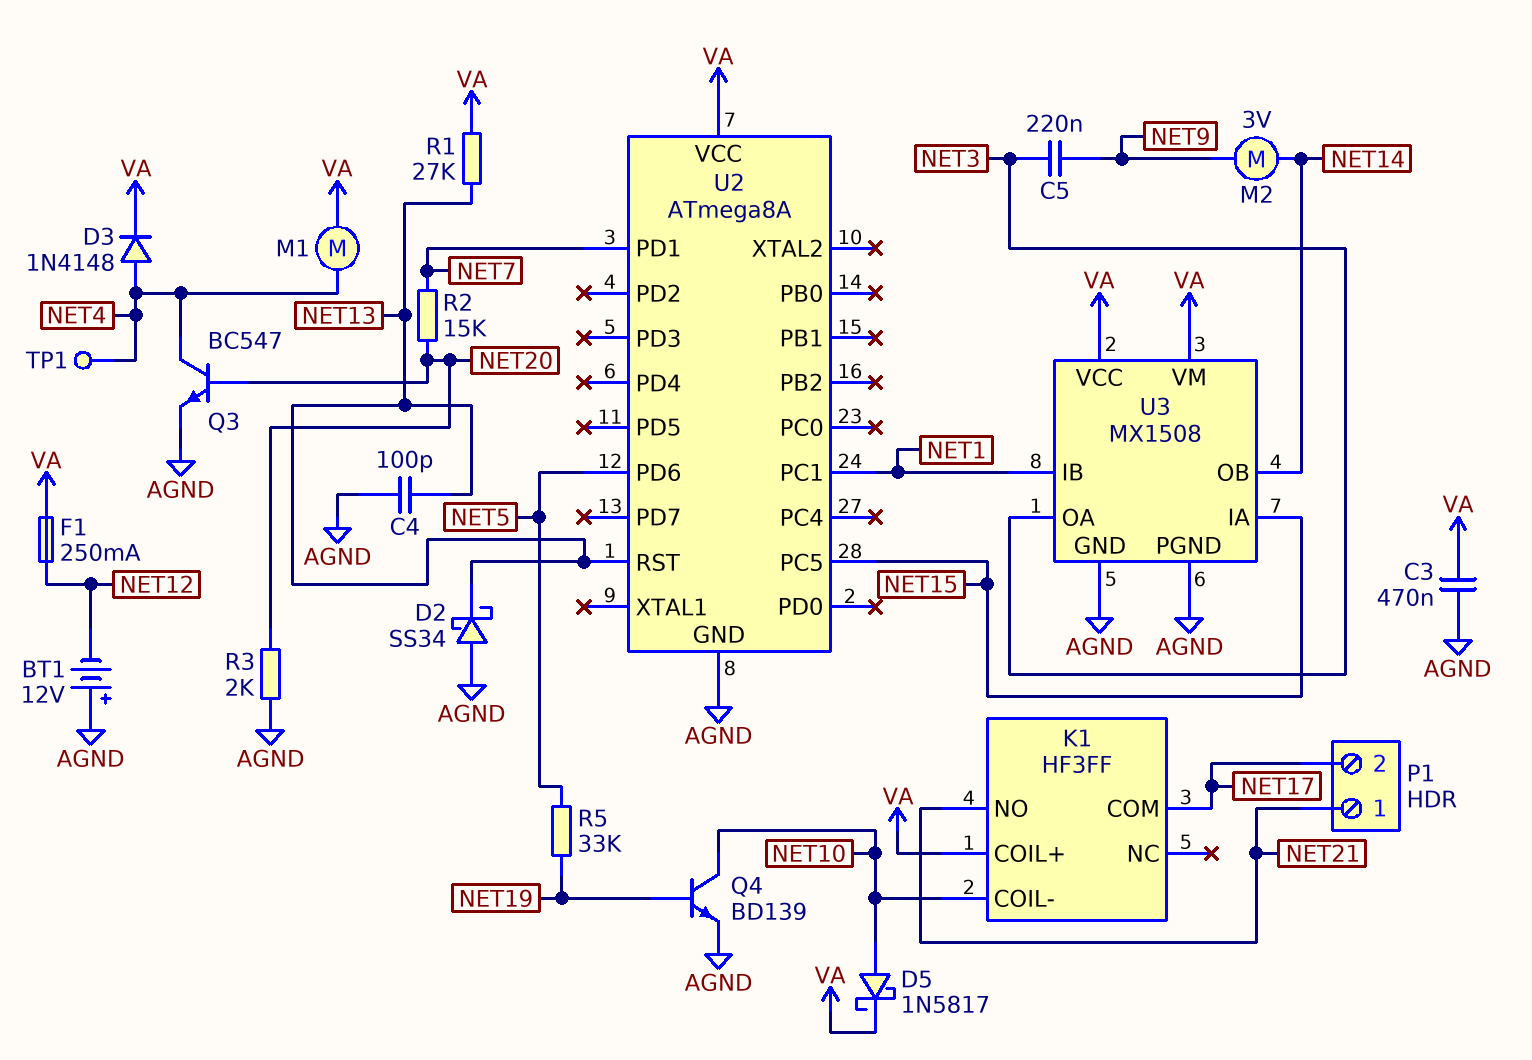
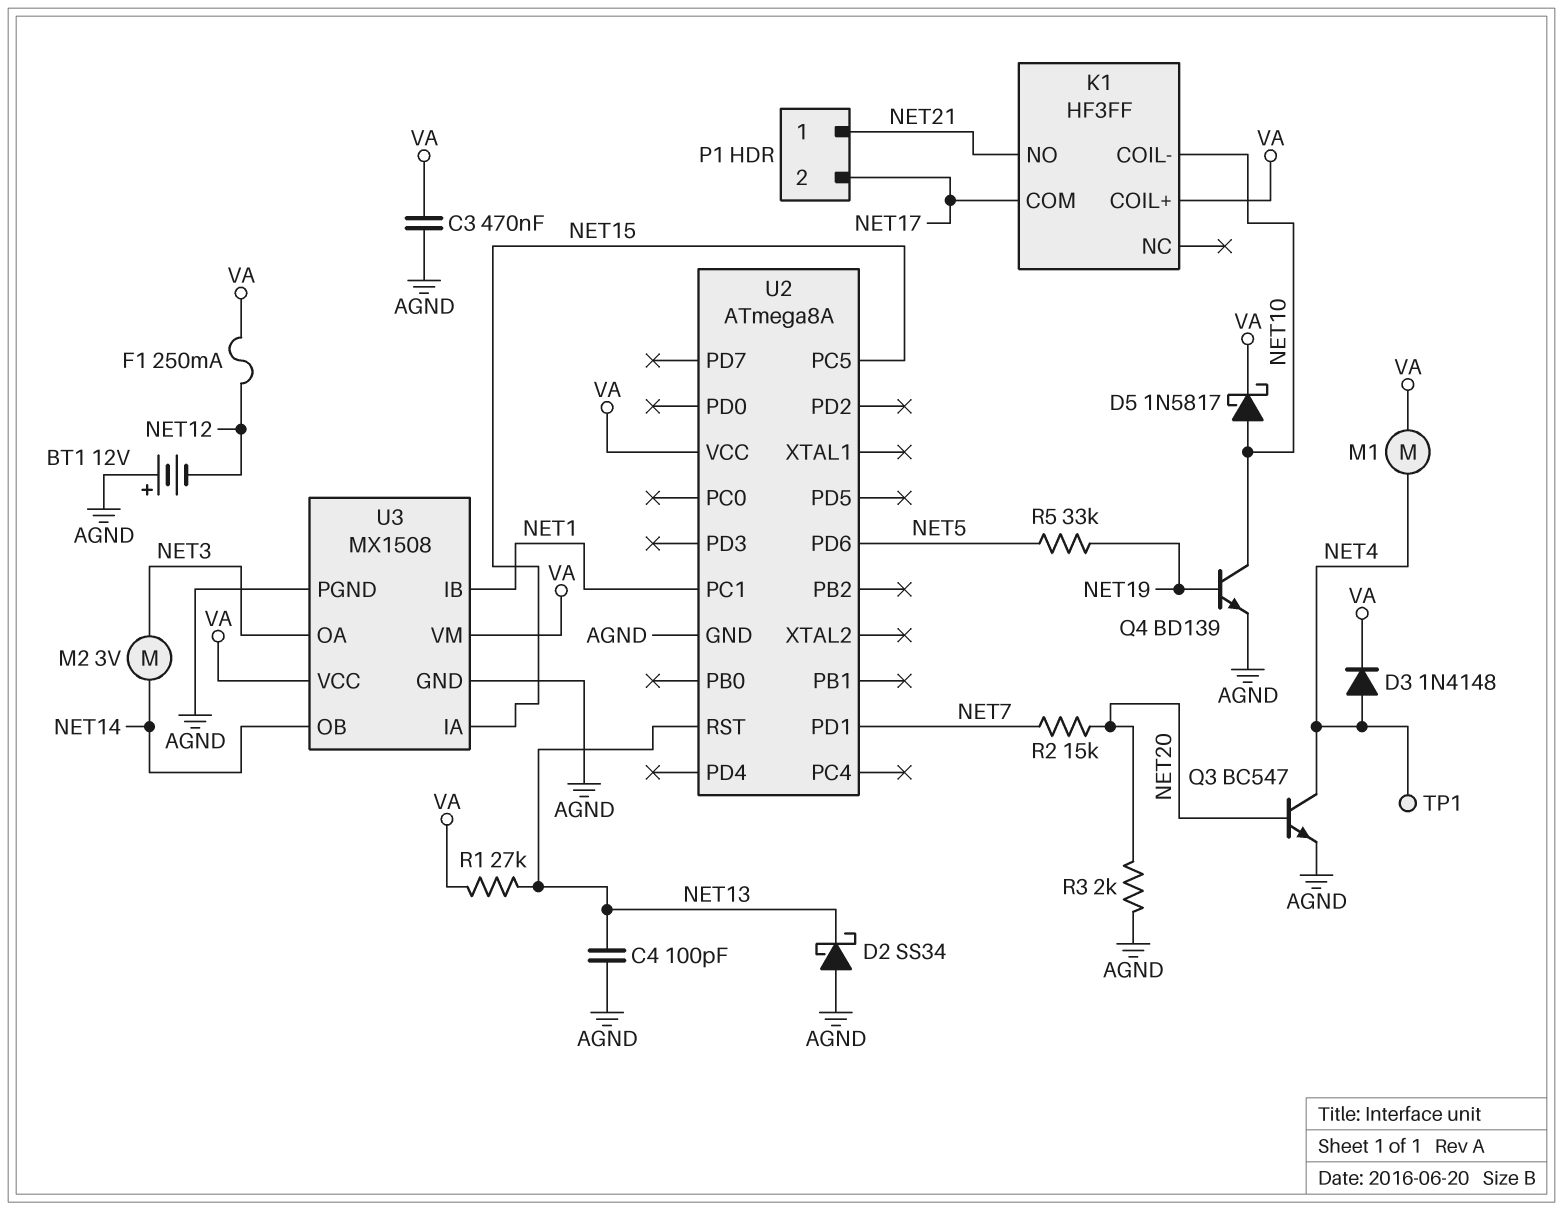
C5: 220nF (NET3, NET9) -> none
M2: motor 3V (NET9, NET14) -> motor 3V (NET3, NET14)

